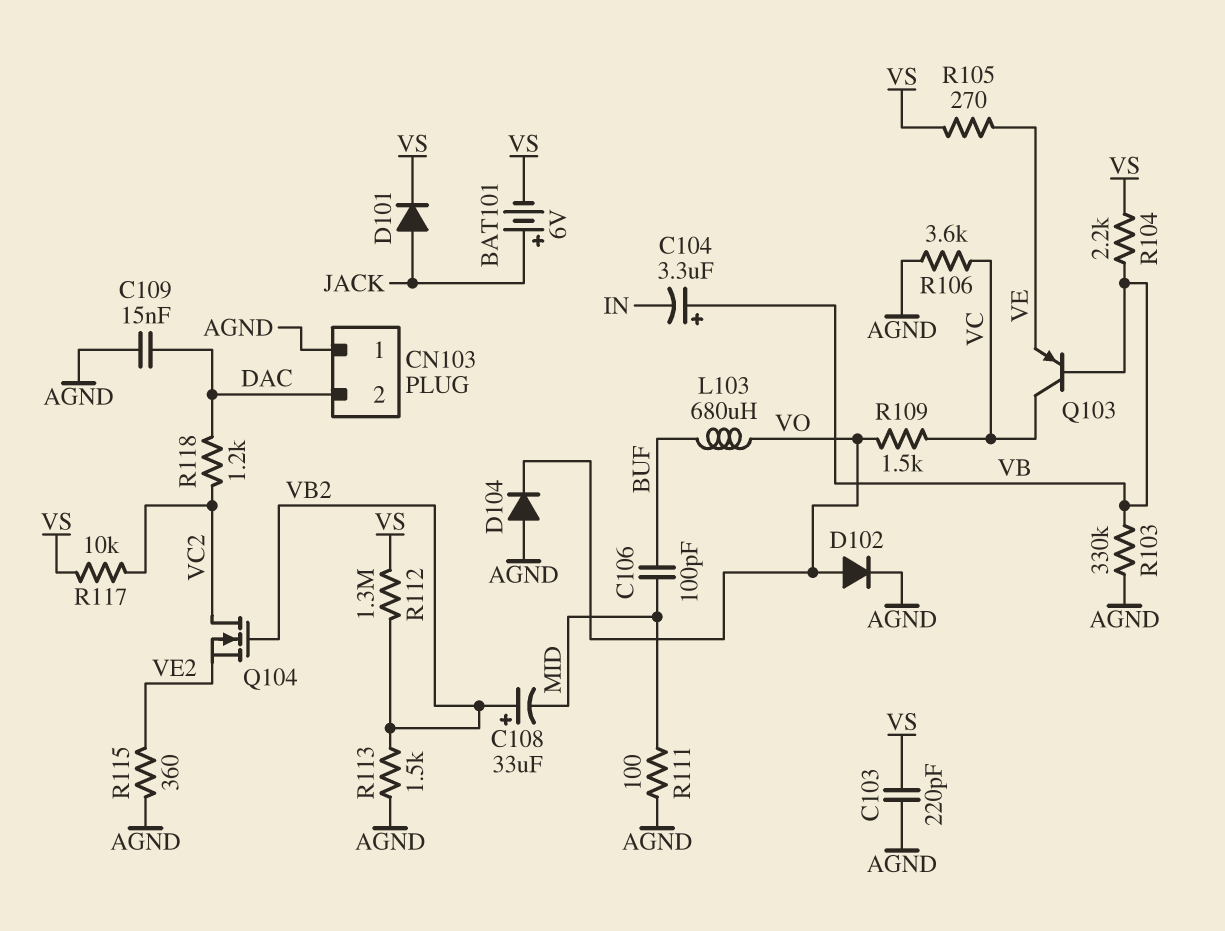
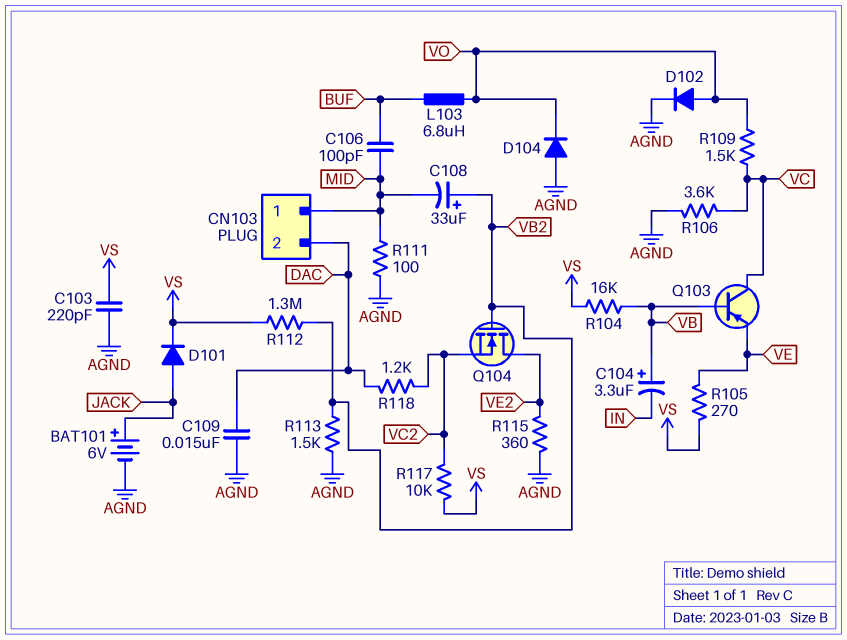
BAT101: 6V (plus JACK, minus VS) -> 6V (plus JACK, minus AGND)
CN103 pin 1: AGND -> MID
L103: 680uH (BUF, VO) -> 6.8uH (BUF, VO)
Q104: NMOS (G VB2, D VC2, S VE2) -> NMOS (G VB2, D VE2, S VC2)
R103: 330k (AGND, VB) -> none
R104: 2.2k (VB, VS) -> 16k (VB, VS)

